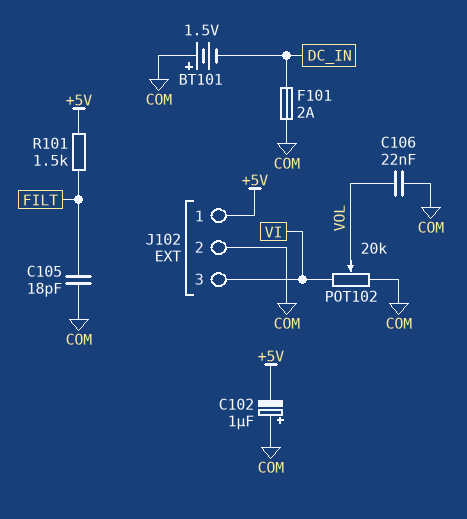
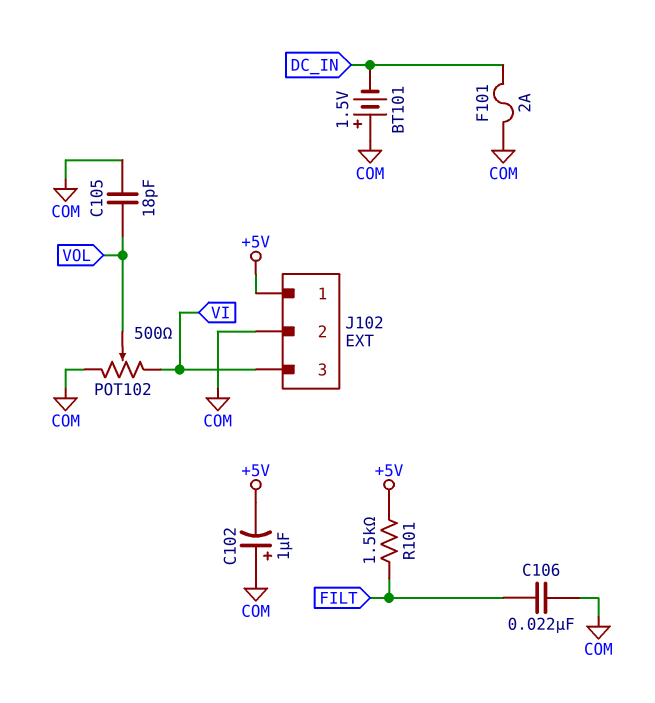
C105: 18pF (COM, FILT) -> 18pF (COM, VOL)
C106: 22nF (COM, VOL) -> 22nF (COM, FILT)
POT102: 20k (COM, VI, wiper VOL) -> 500 (COM, VI, wiper VOL)

